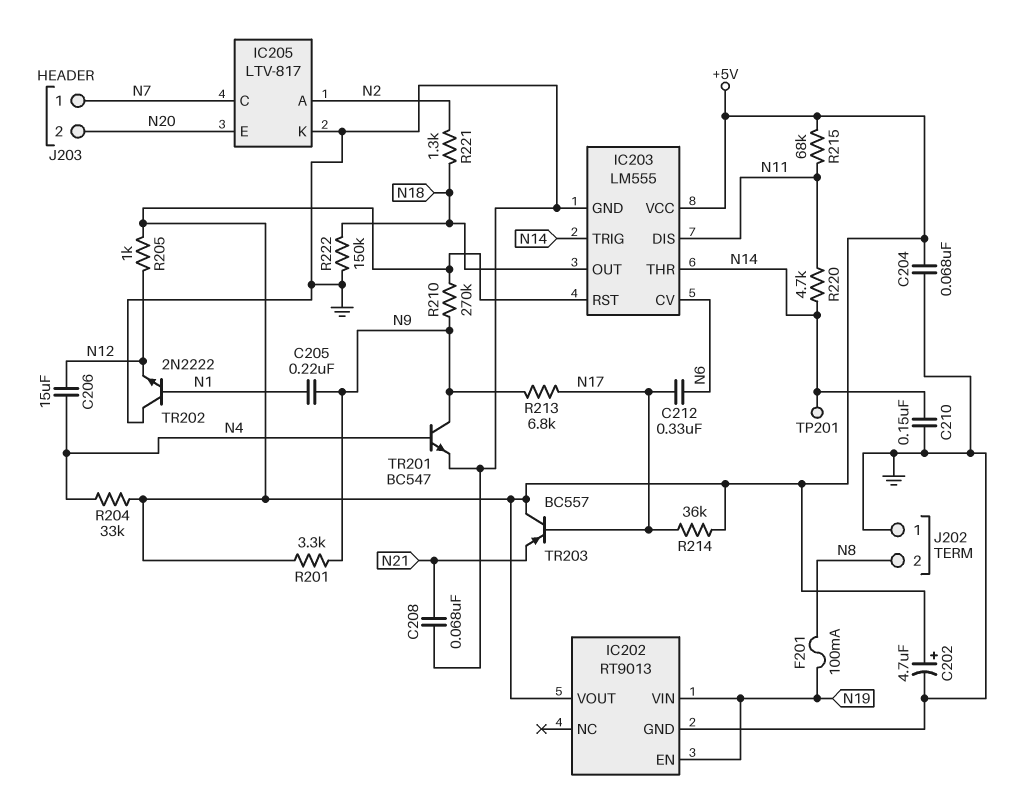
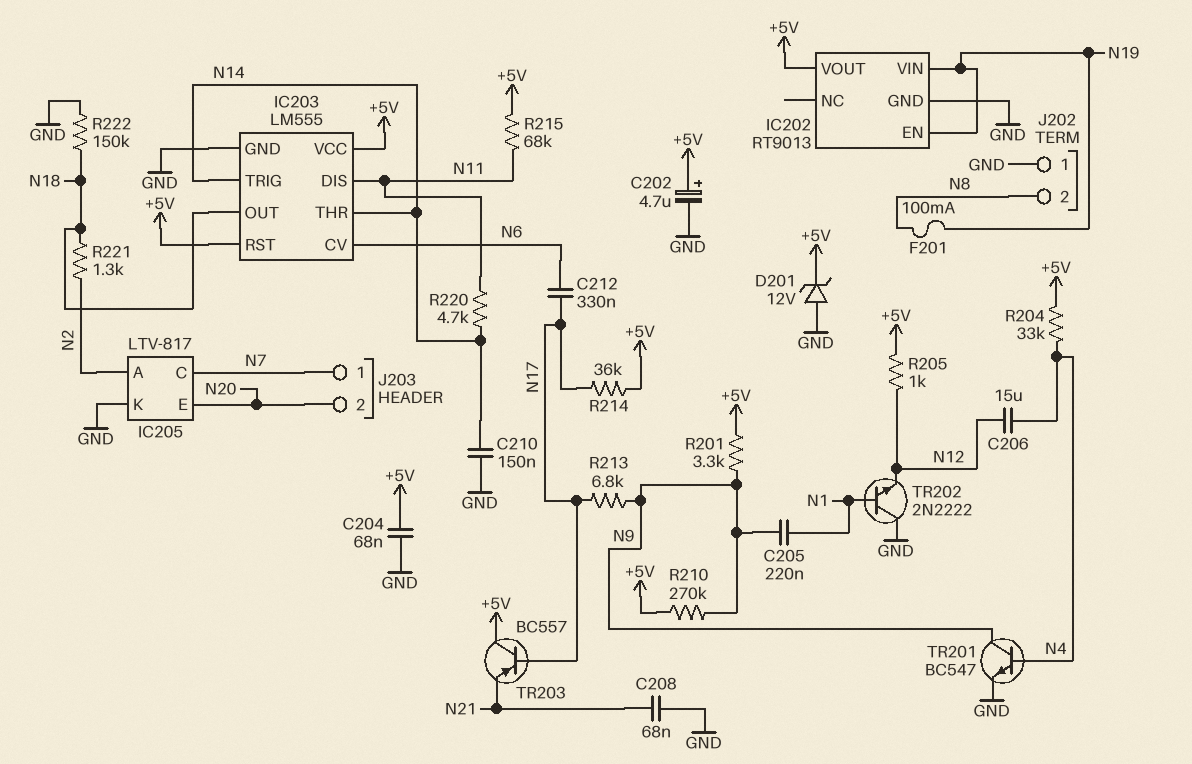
D201: none -> zener 12V (A GND, K +5V)
TP201: test point (N14) -> none

